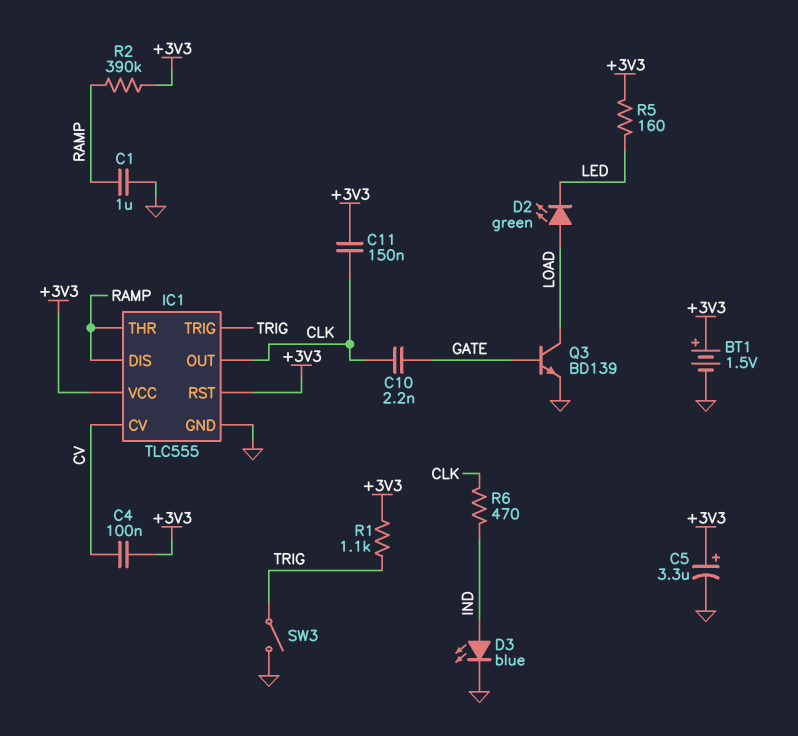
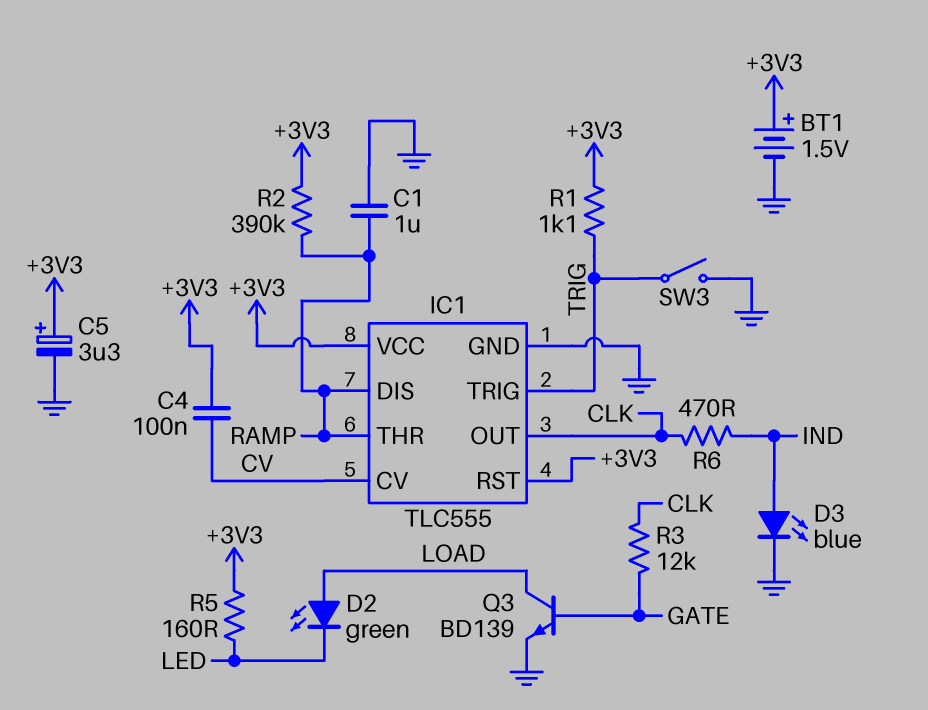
C10: 2.2nF (CLK, GATE) -> none
C11: 150nF (+3V3, CLK) -> none
R3: none -> 12k (CLK, GATE)

